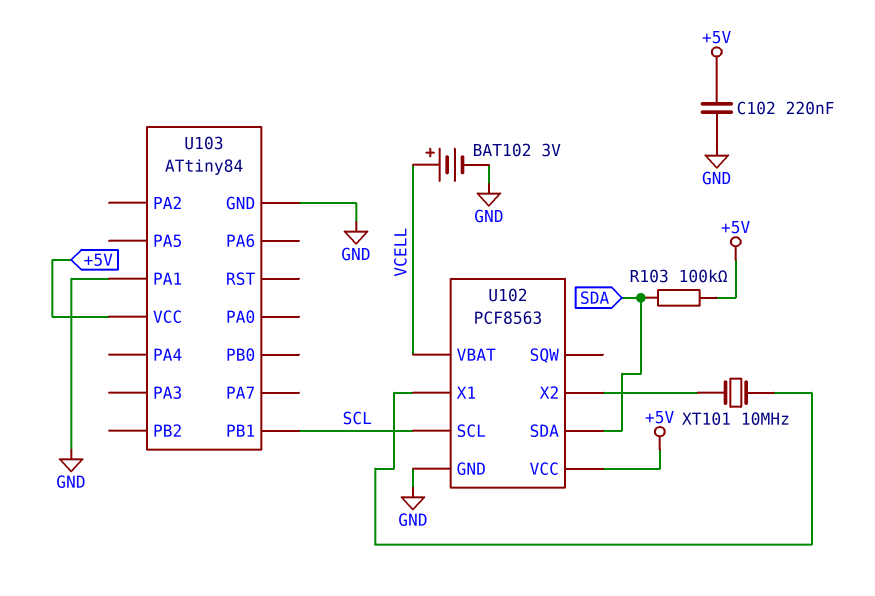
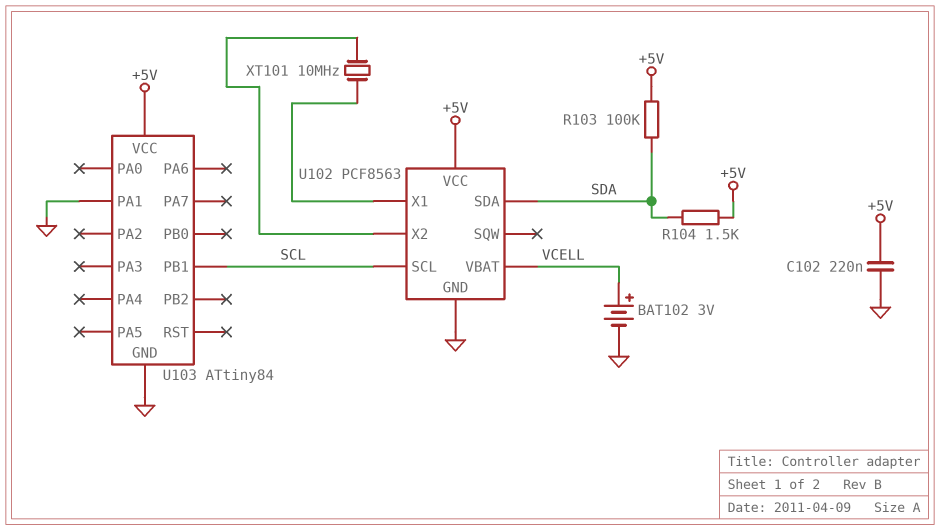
R104: none -> 1.5k (+5V, SDA)

